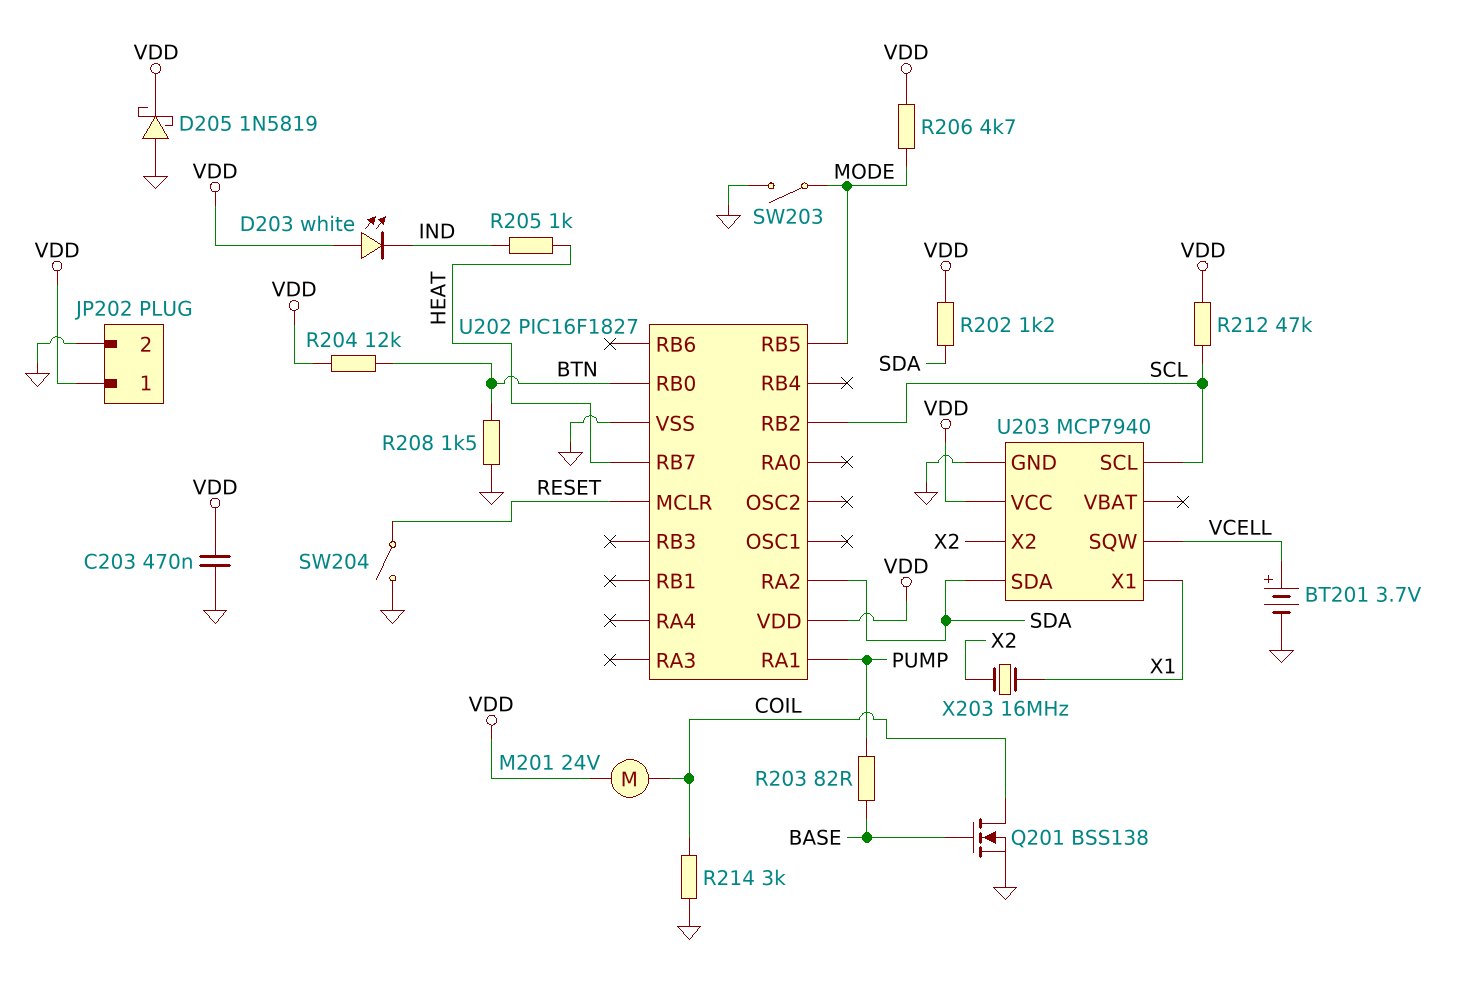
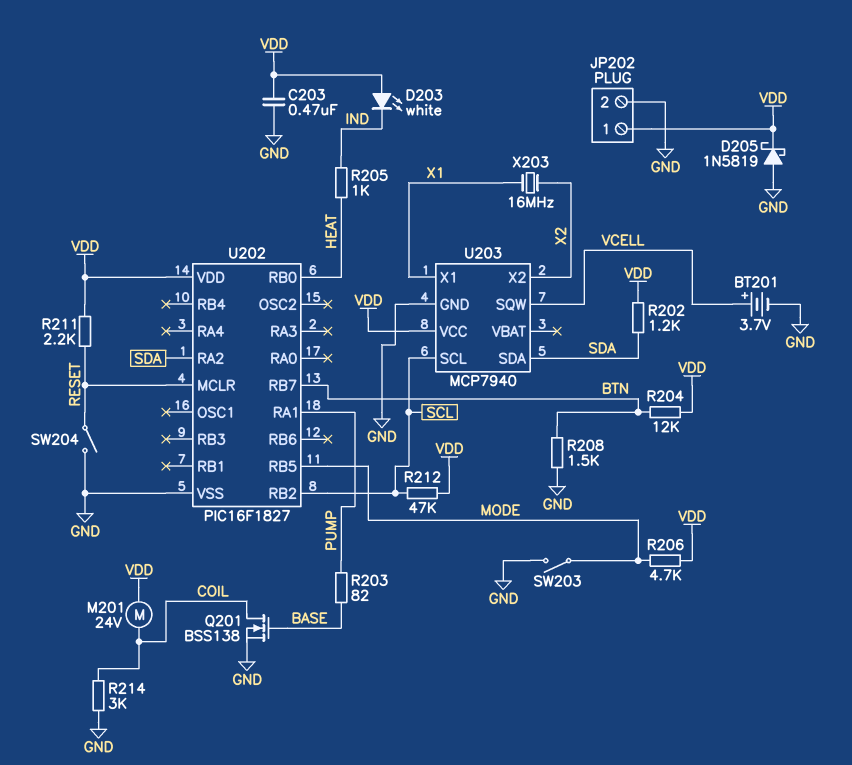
R211: none -> 2.2k (RESET, VDD)
U202 pin RB0: BTN -> HEAT
U202 pin RB7: HEAT -> BTN

